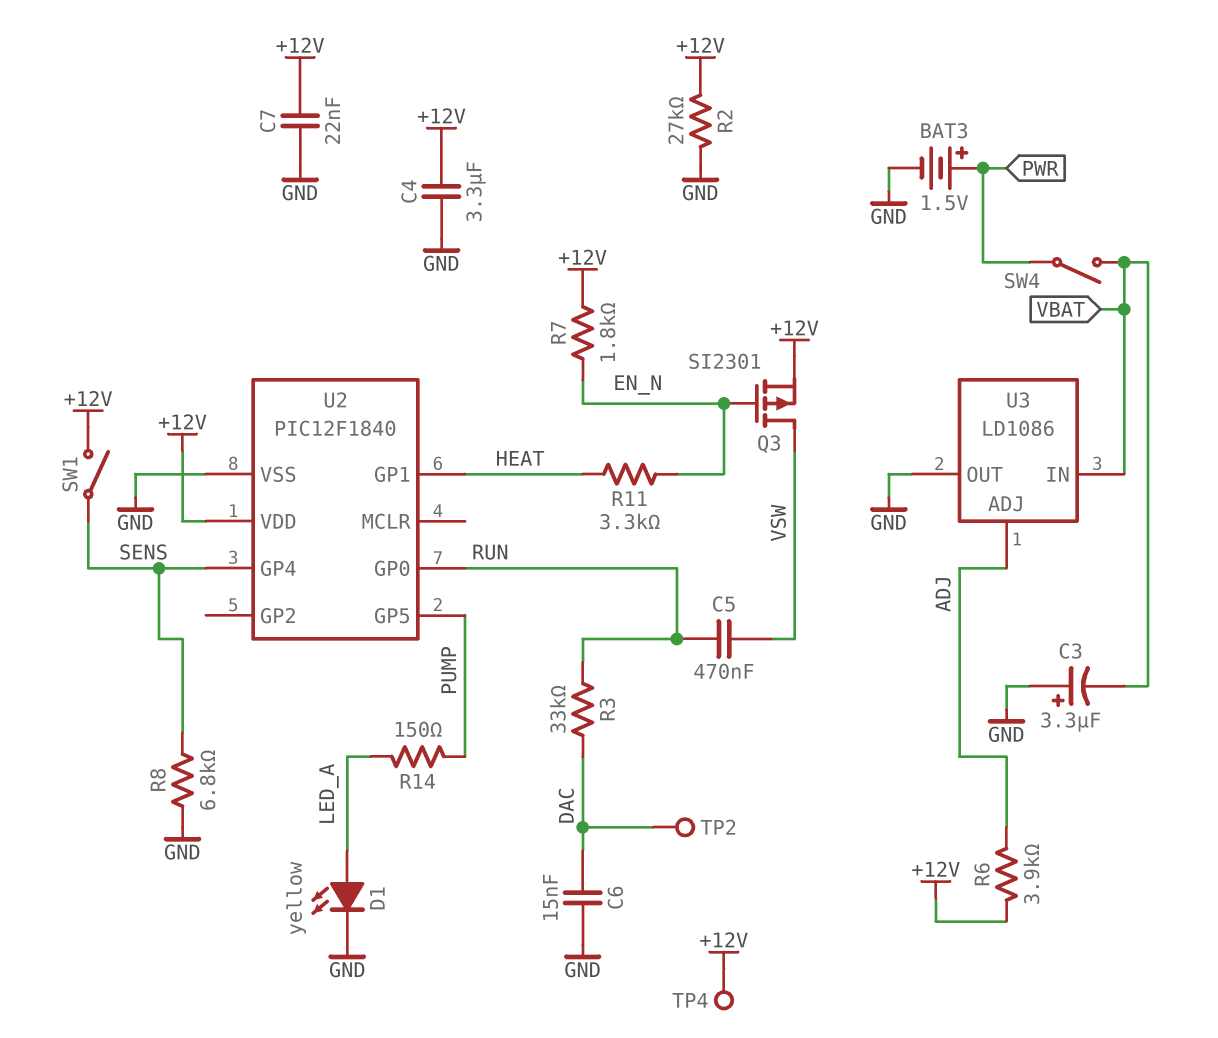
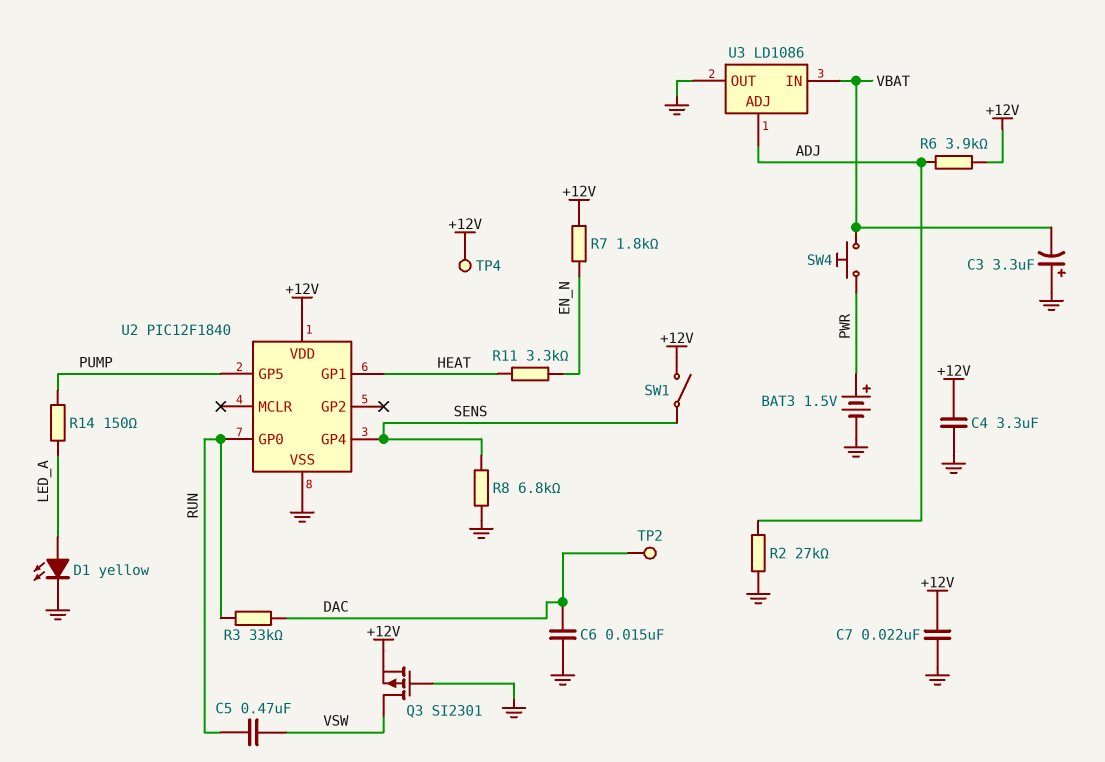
Q3: PMOS SI2301 (G EN_N, D VSW, S +12V) -> PMOS SI2301 (G GND, D VSW, S +12V)
R2: 27k (+12V, GND) -> 27k (ADJ, GND)
SW4: switch (PWR, VBAT) -> button (PWR, VBAT)

